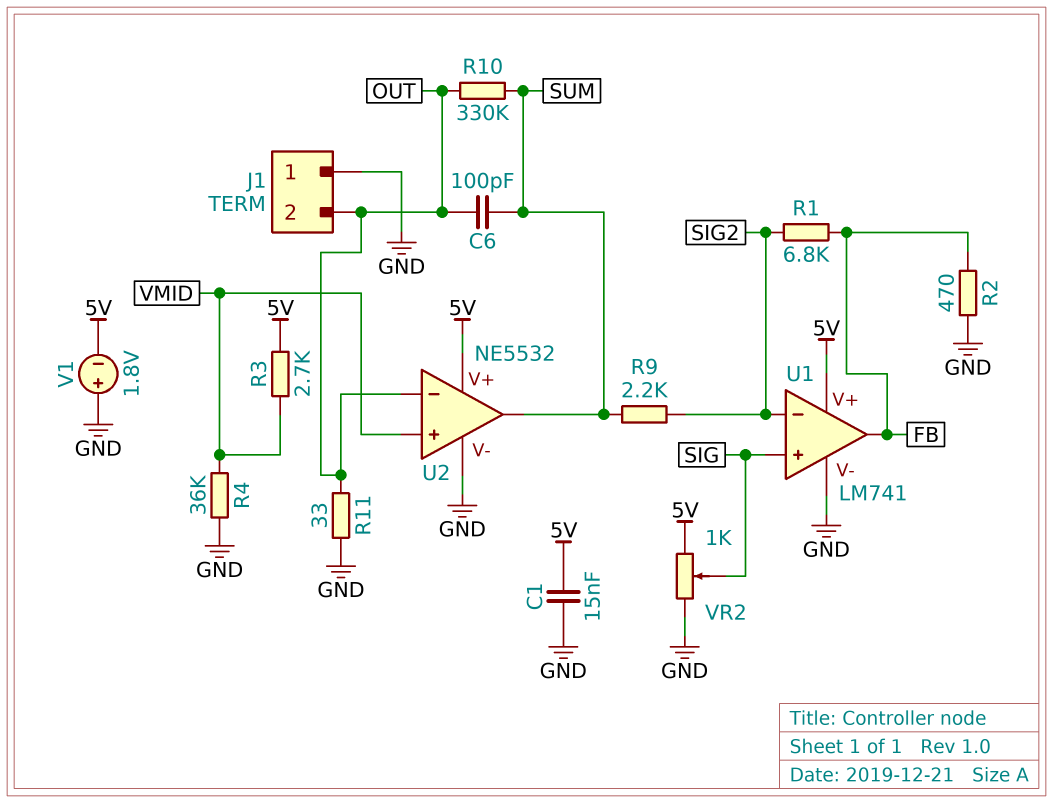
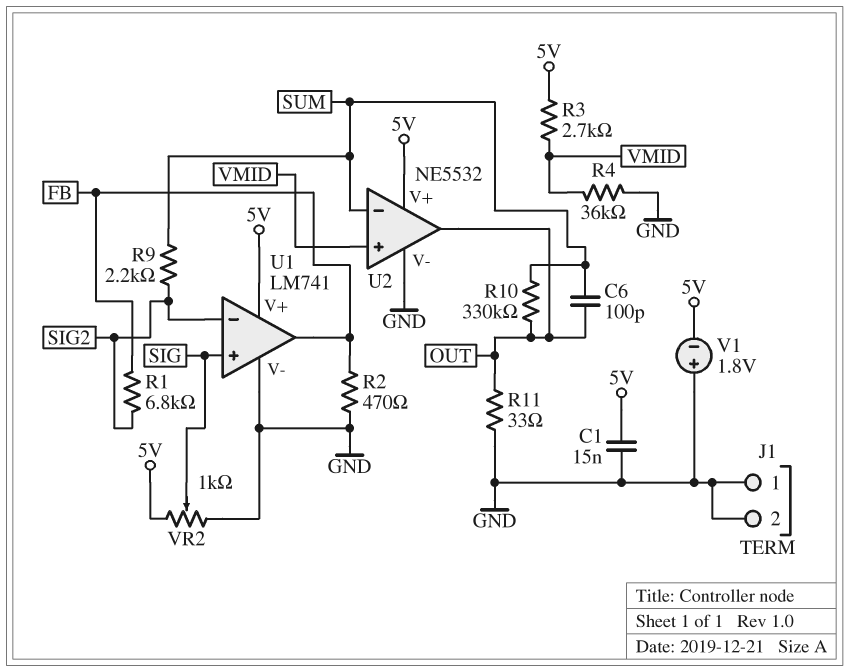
J1 pin 2: OUT -> GND
U2 pin in-: OUT -> SUM
U2 pin out: SUM -> OUT

